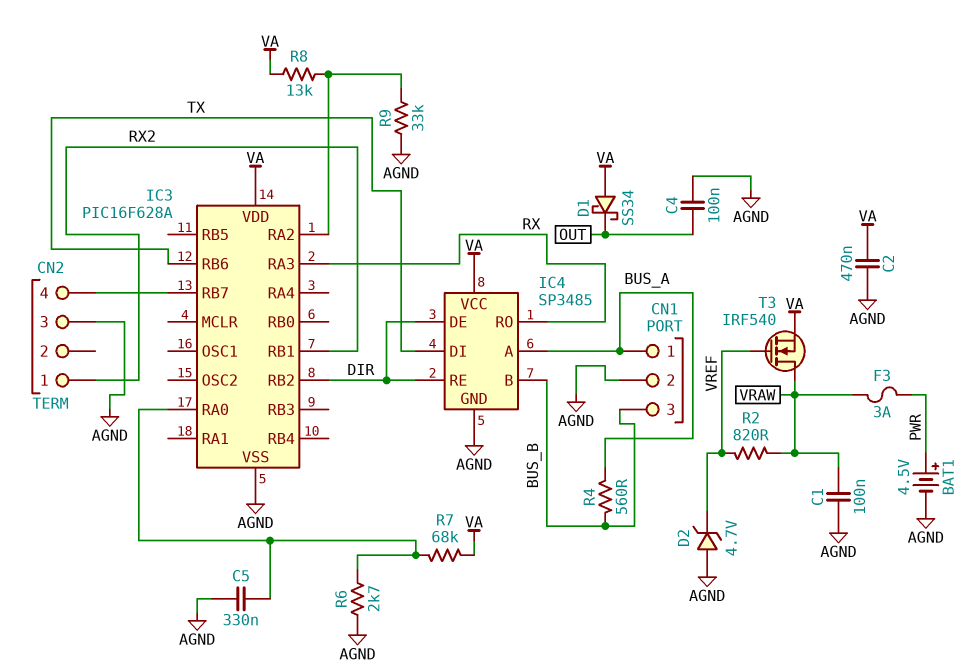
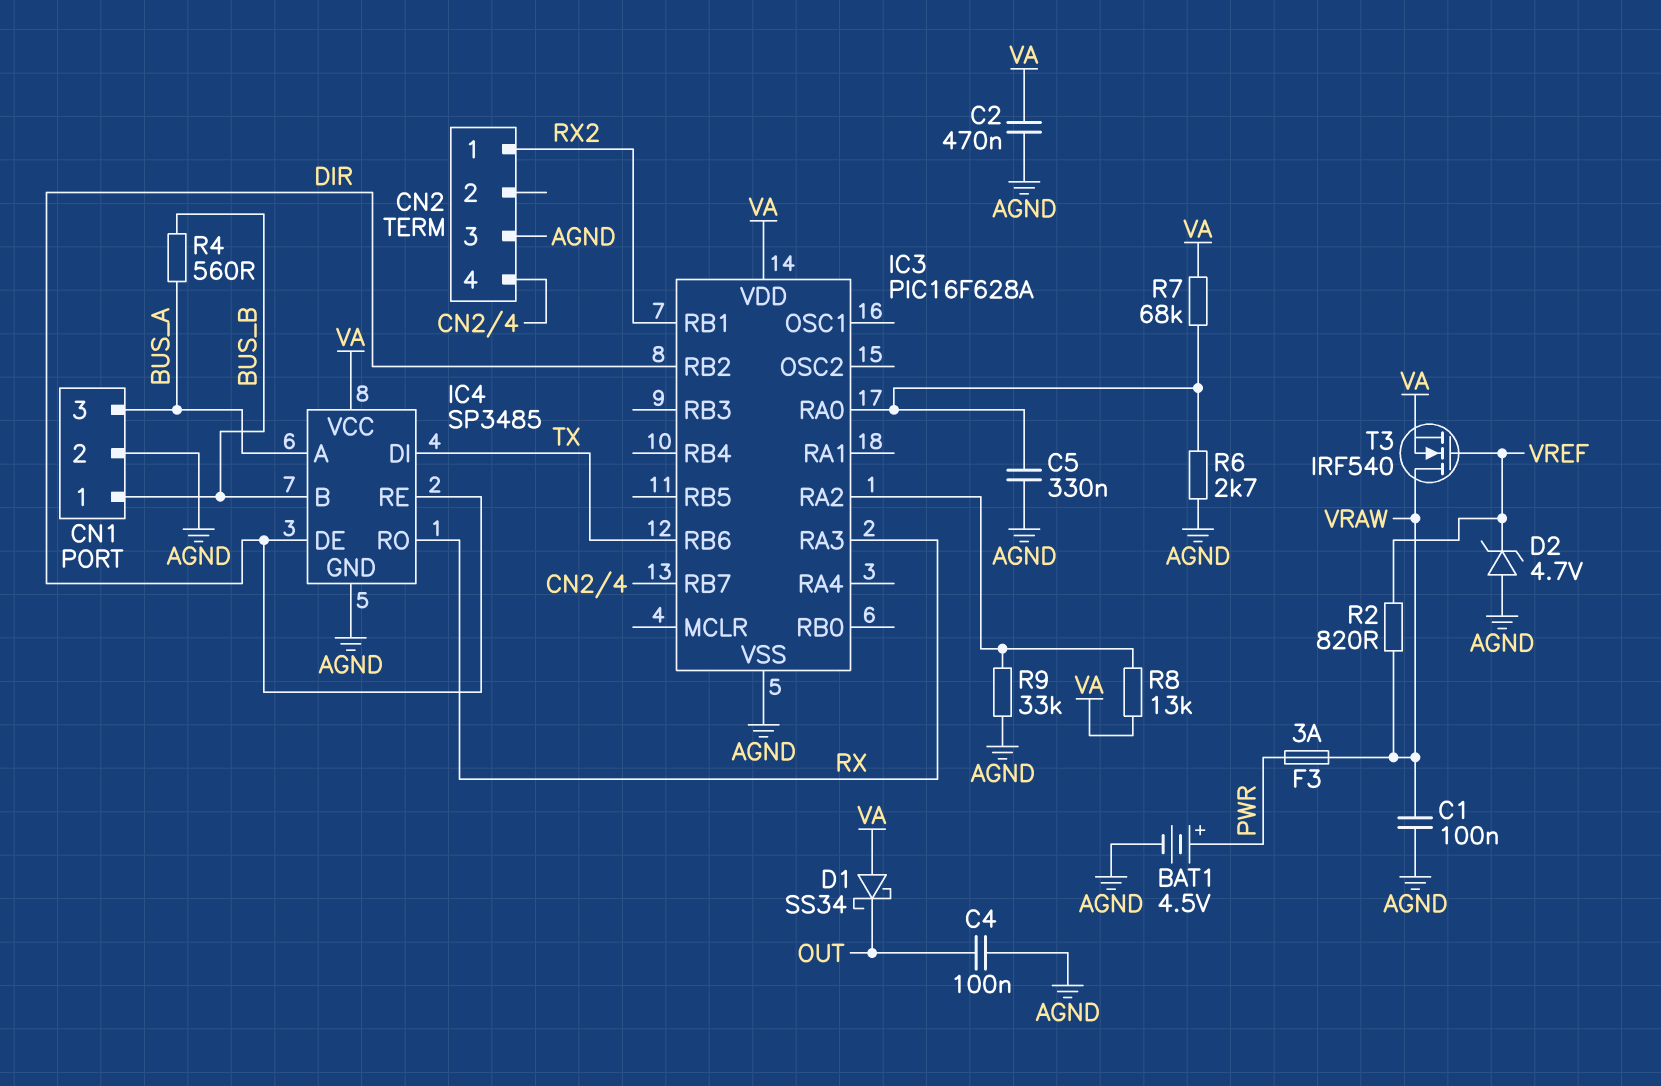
CN1 pin 1: BUS_A -> BUS_B
CN1 pin 3: BUS_B -> BUS_A

